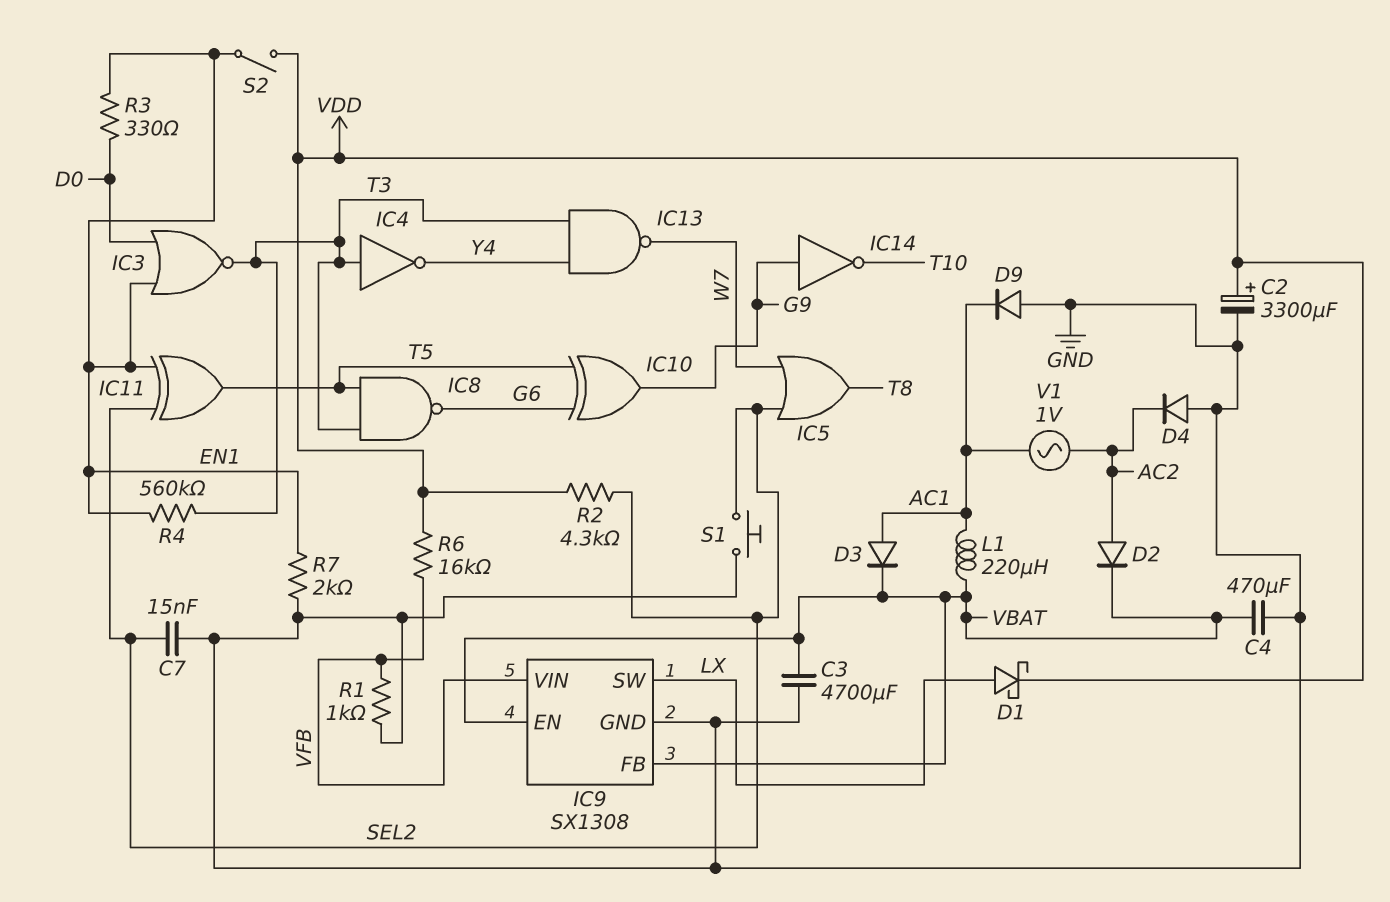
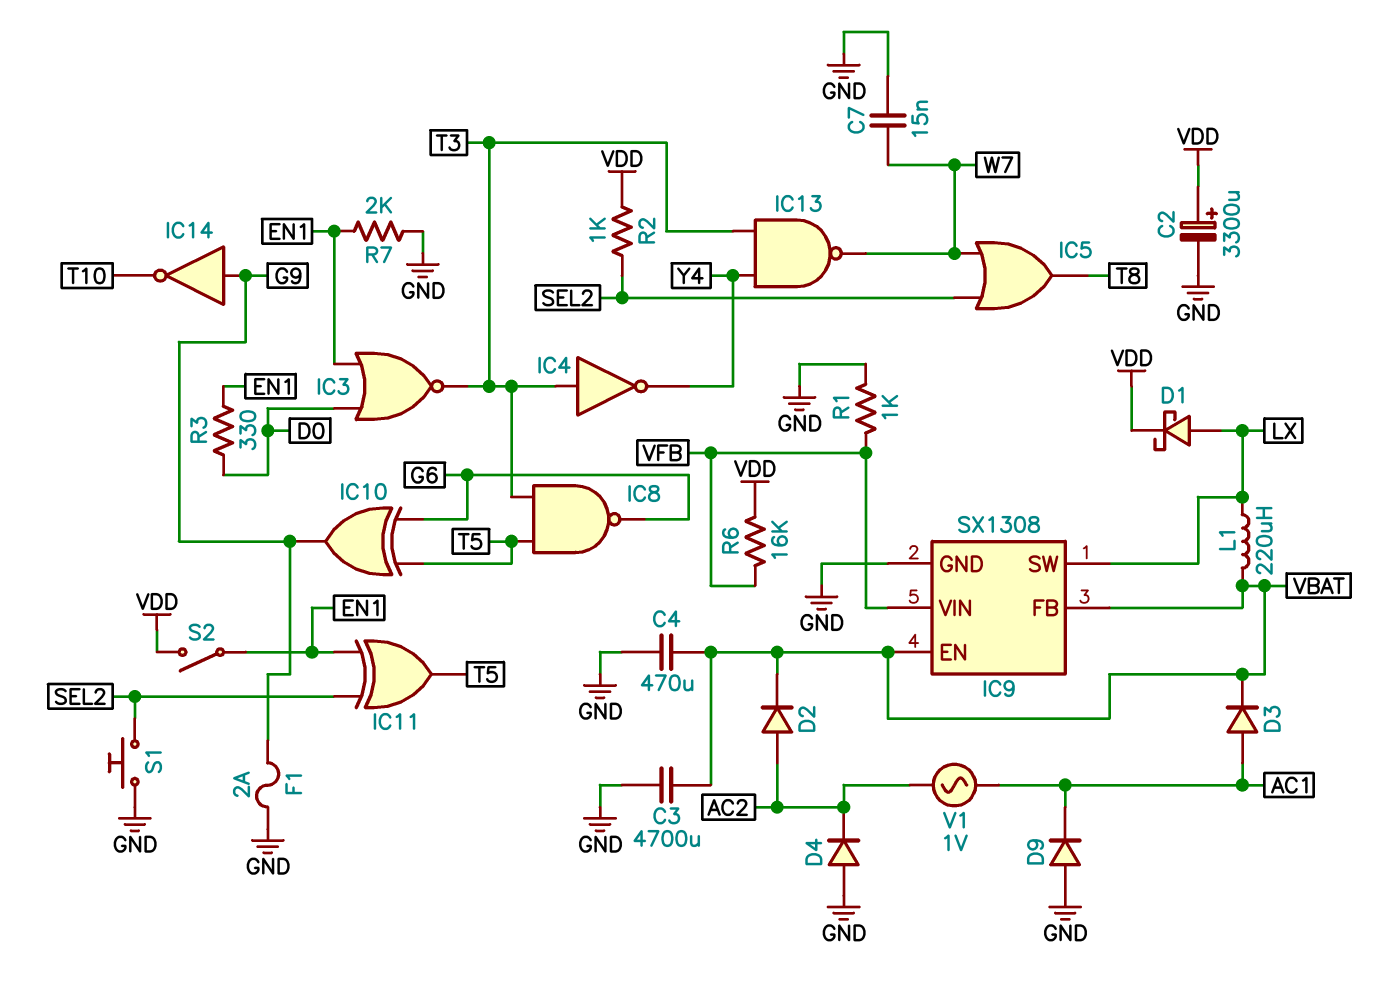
C7: 15nF (GND, SEL2) -> 15nF (GND, W7)
F1: none -> 2A (G9, GND)
L1: 220uH (AC1, VBAT) -> 220uH (LX, VBAT)
R2: 4.3k (SEL2, VDD) -> 1k (SEL2, VDD)
R4: 560k (EN1, T3) -> none

